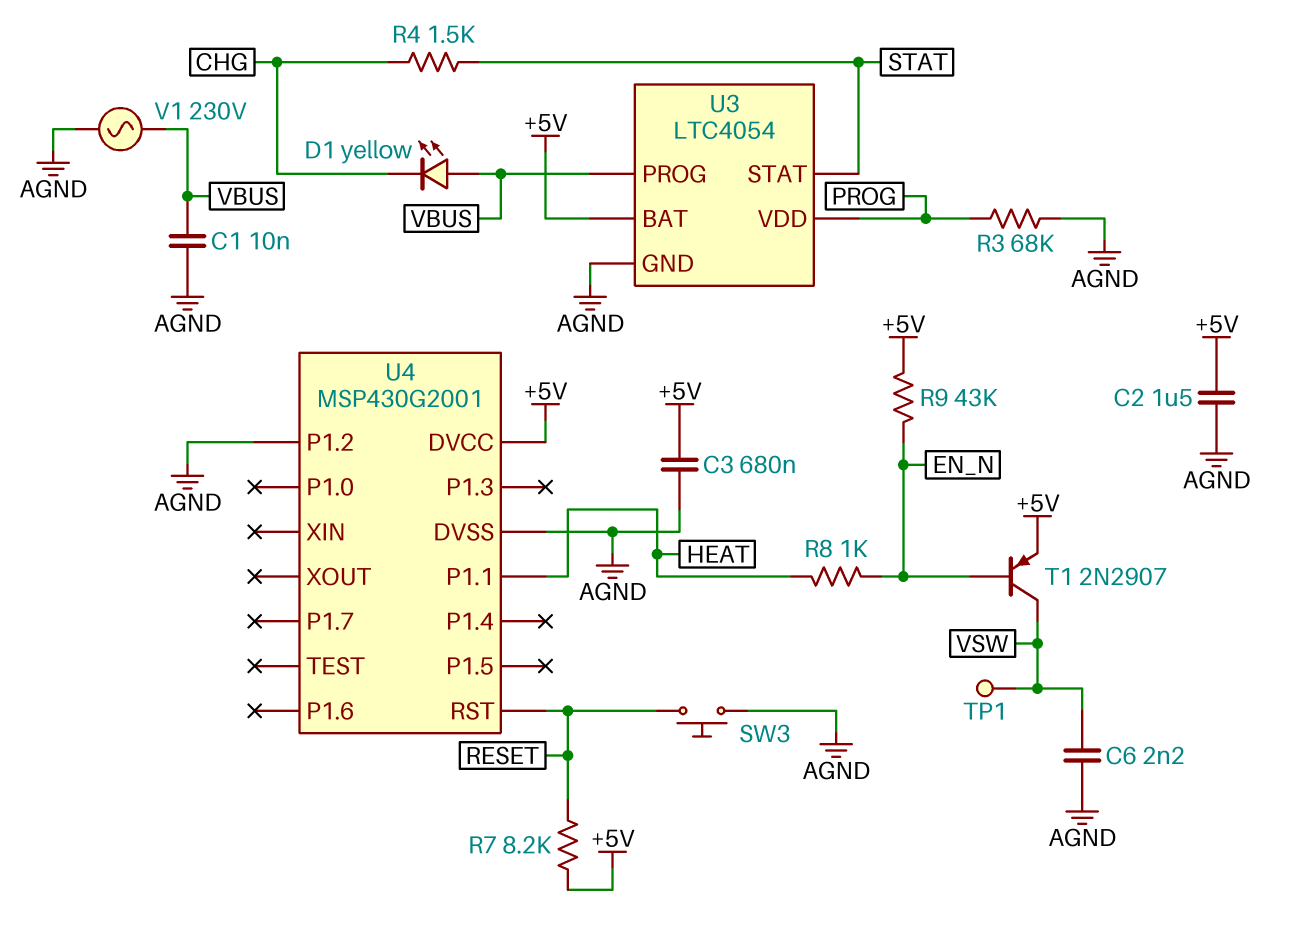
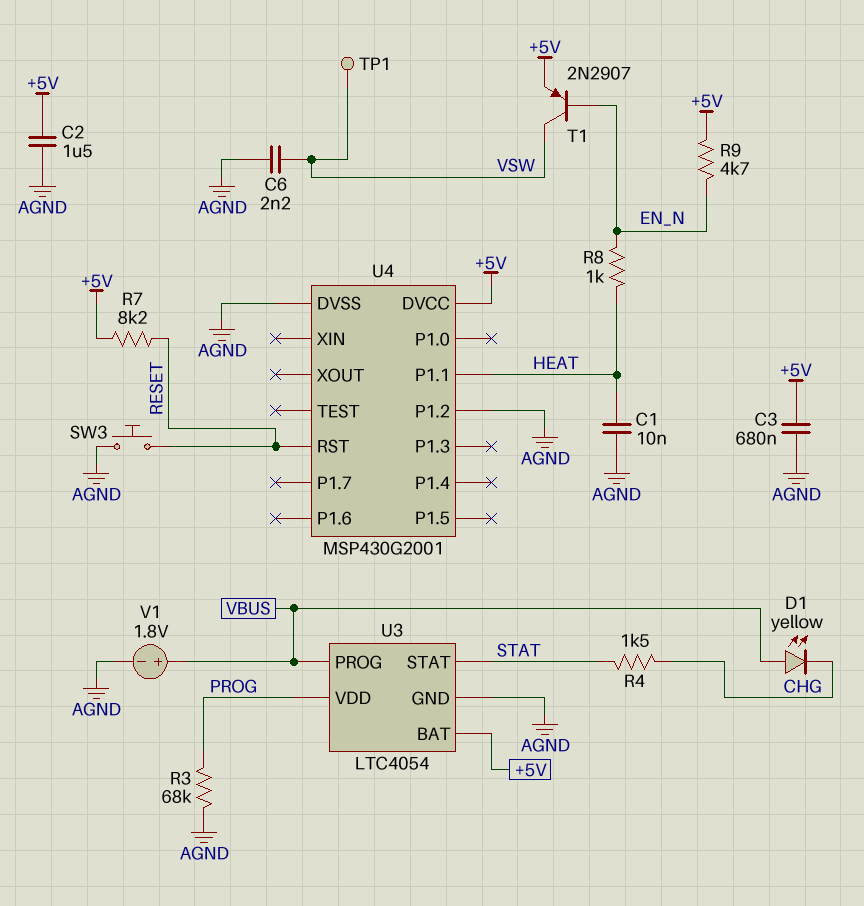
C1: 10nF (AGND, VBUS) -> 10nF (AGND, HEAT)
R9: 43k (+5V, EN_N) -> 4.7k (+5V, EN_N)
V1: AC 230V (AGND, VBUS) -> 1.8V (plus VBUS, minus AGND)

